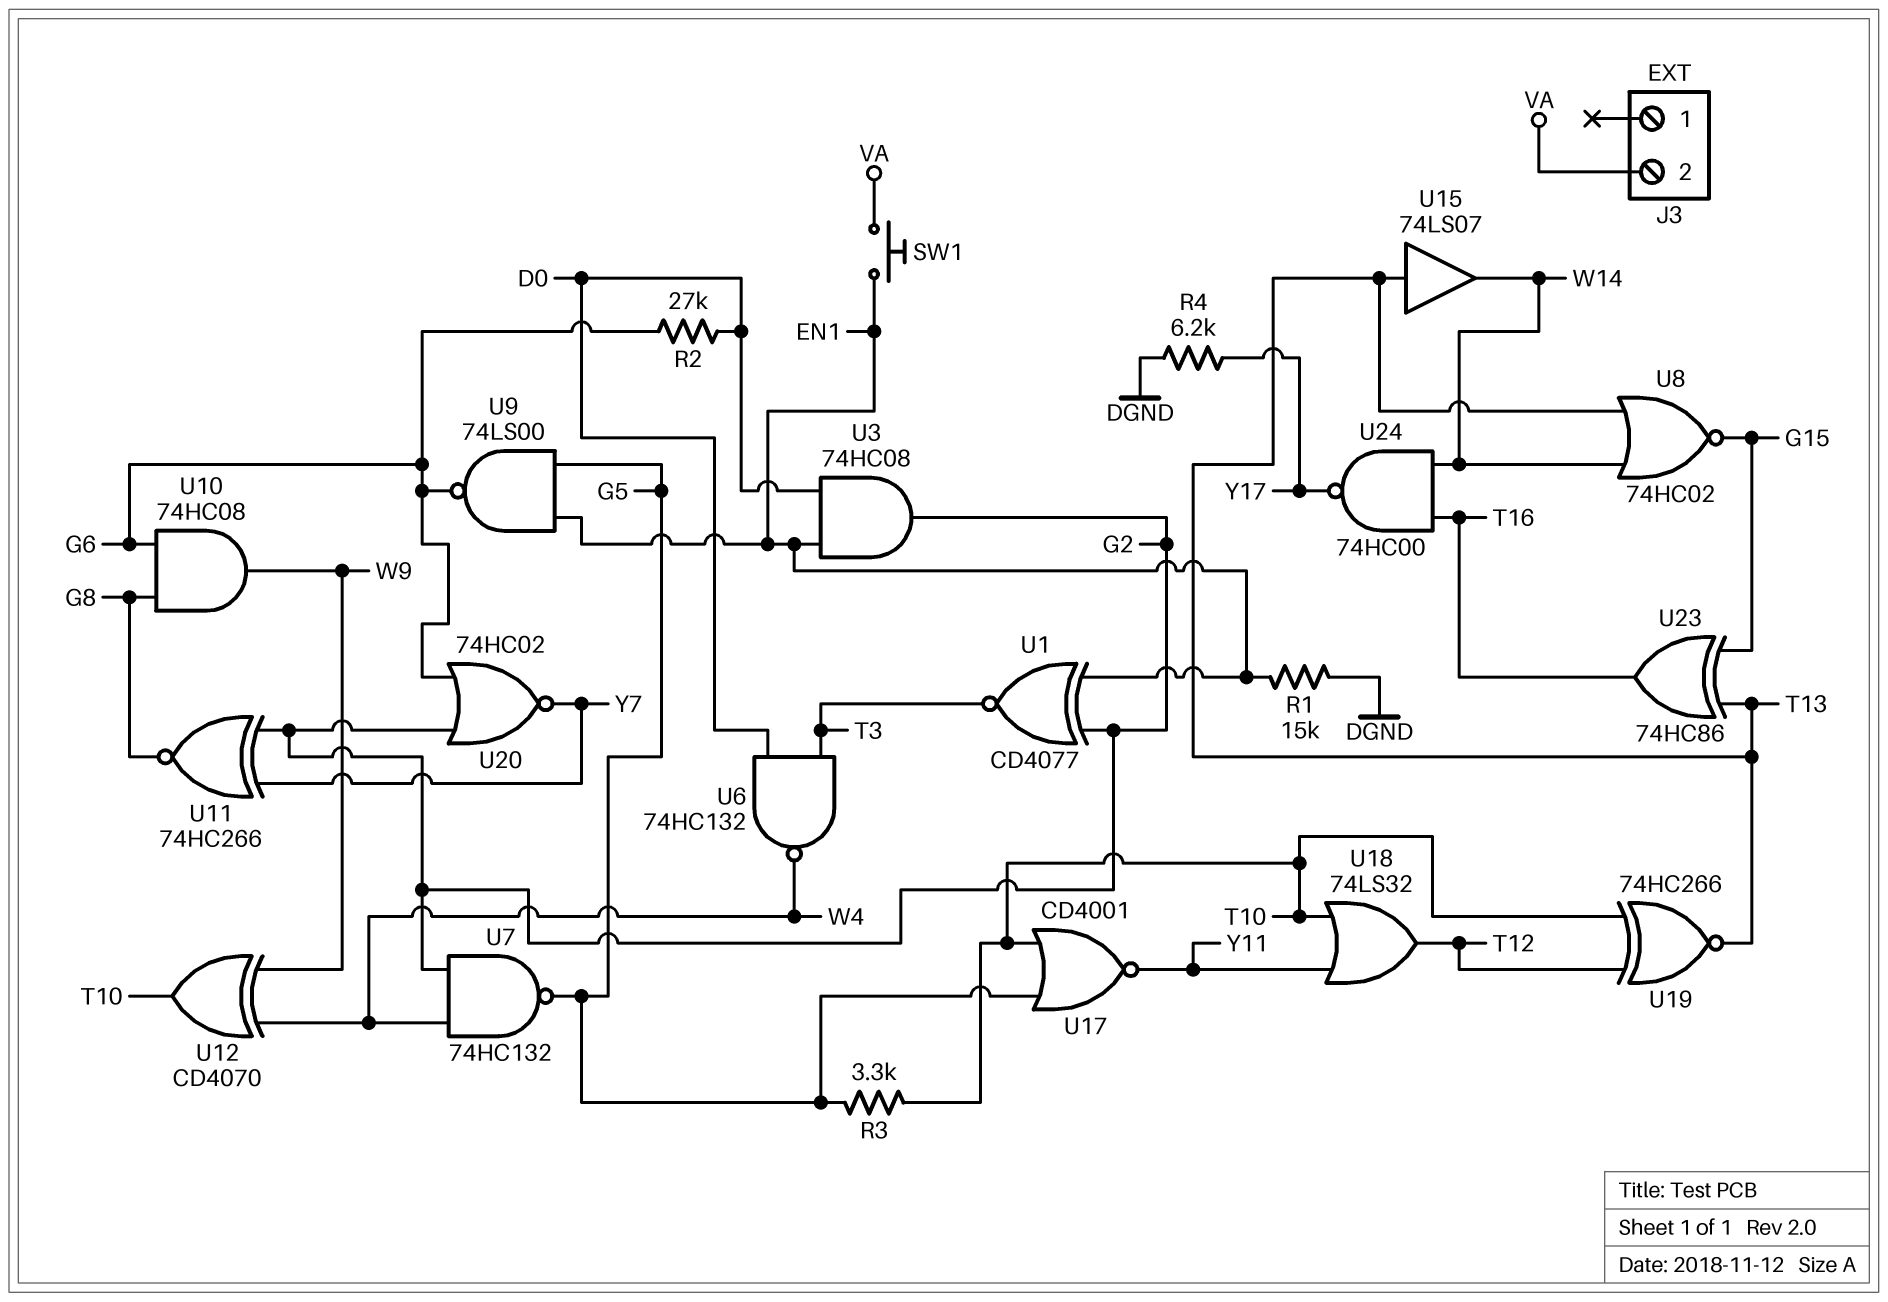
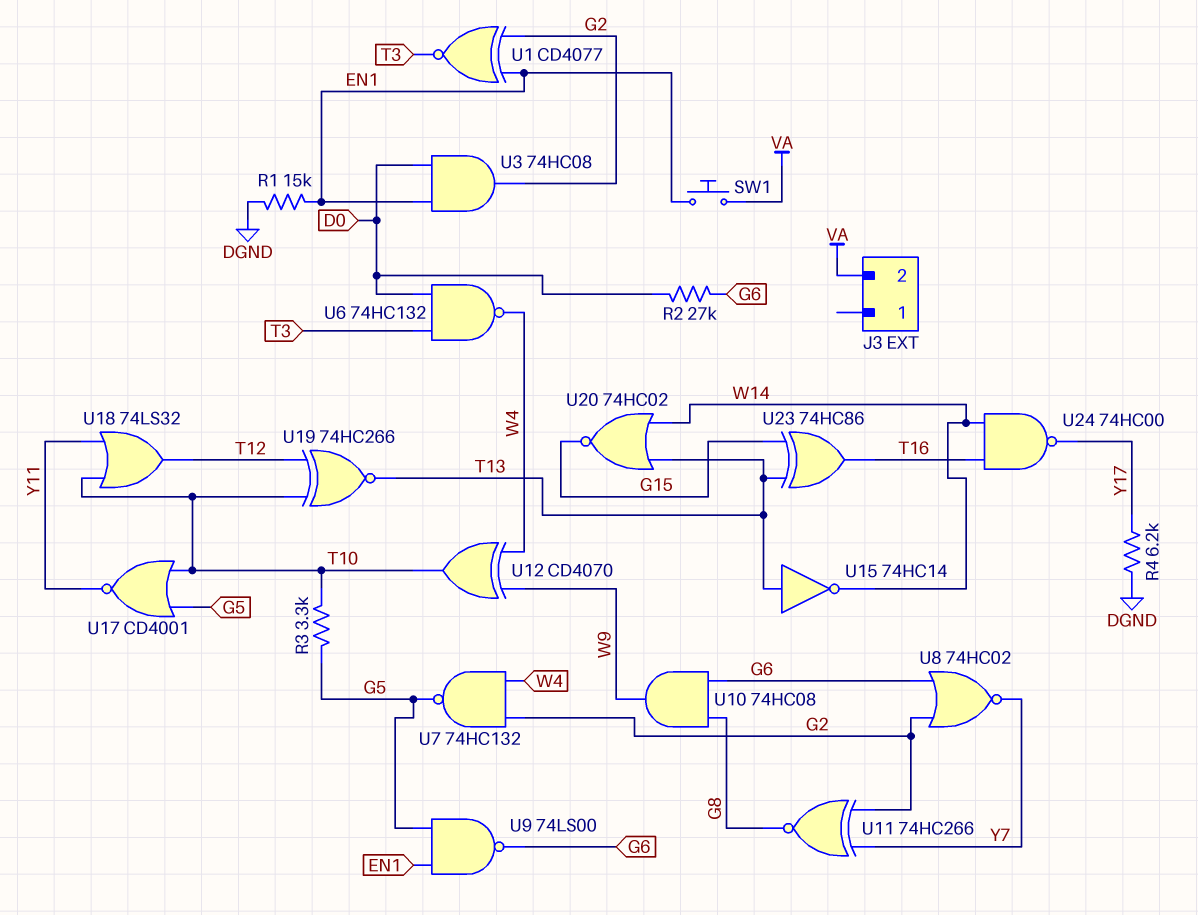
U8: NOR 74HC02 (in T13, in W14, out G15) -> NOR 74HC02 (in G2, in G6, out Y7)
U15: buffer 74LS07 (in T13, out W14) -> NOT 74HC14 (in T13, out W14)
U20: NOR 74HC02 (in G2, in G6, out Y7) -> NOR 74HC02 (in T13, in W14, out G15)

